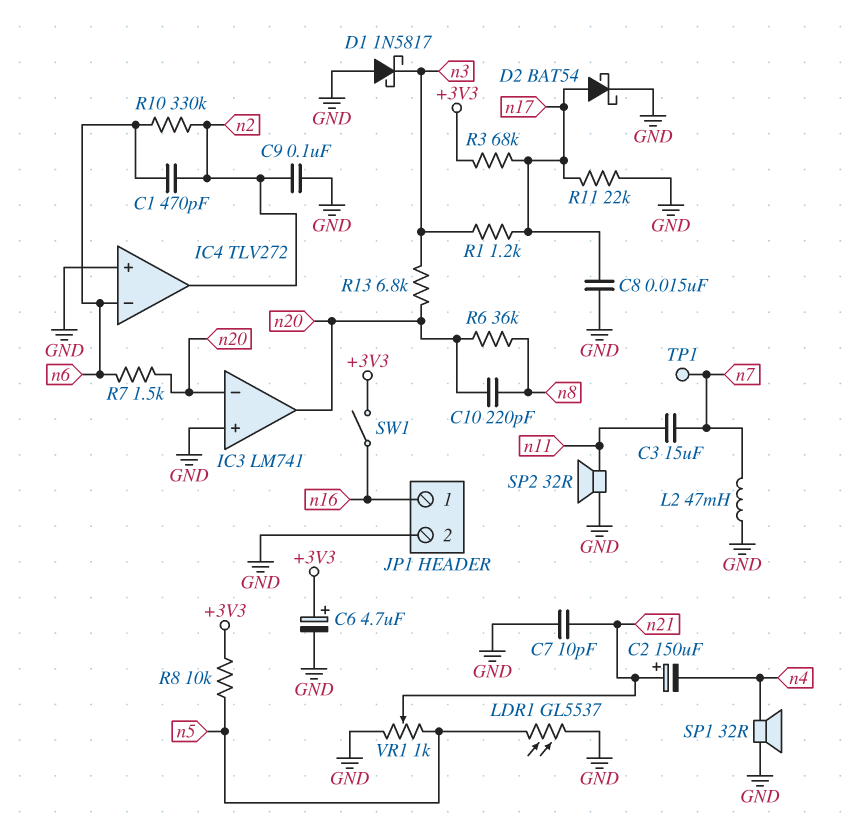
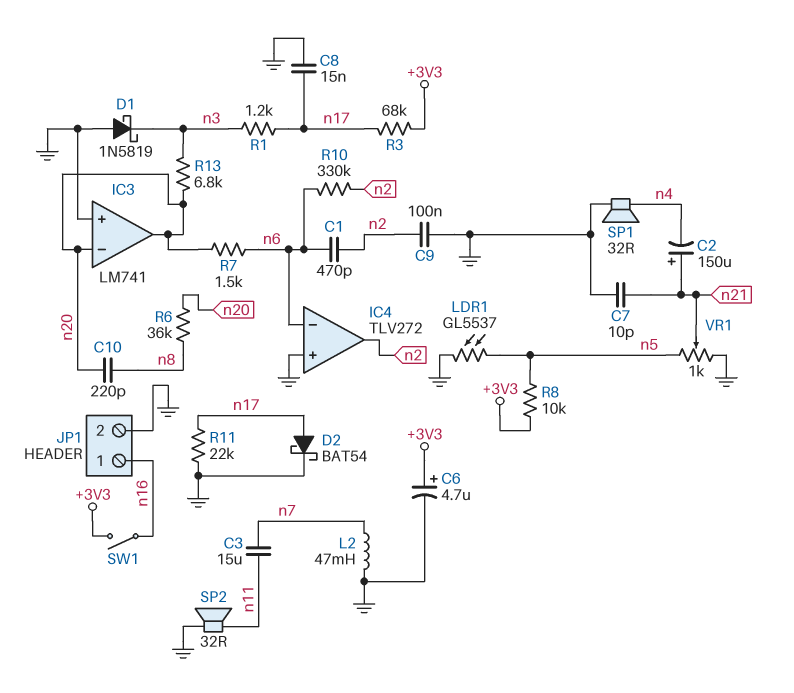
D1: schottky 1N5817 (A GND, K n3) -> schottky 1N5819 (A GND, K n3)
TP1: test point (n7) -> none

